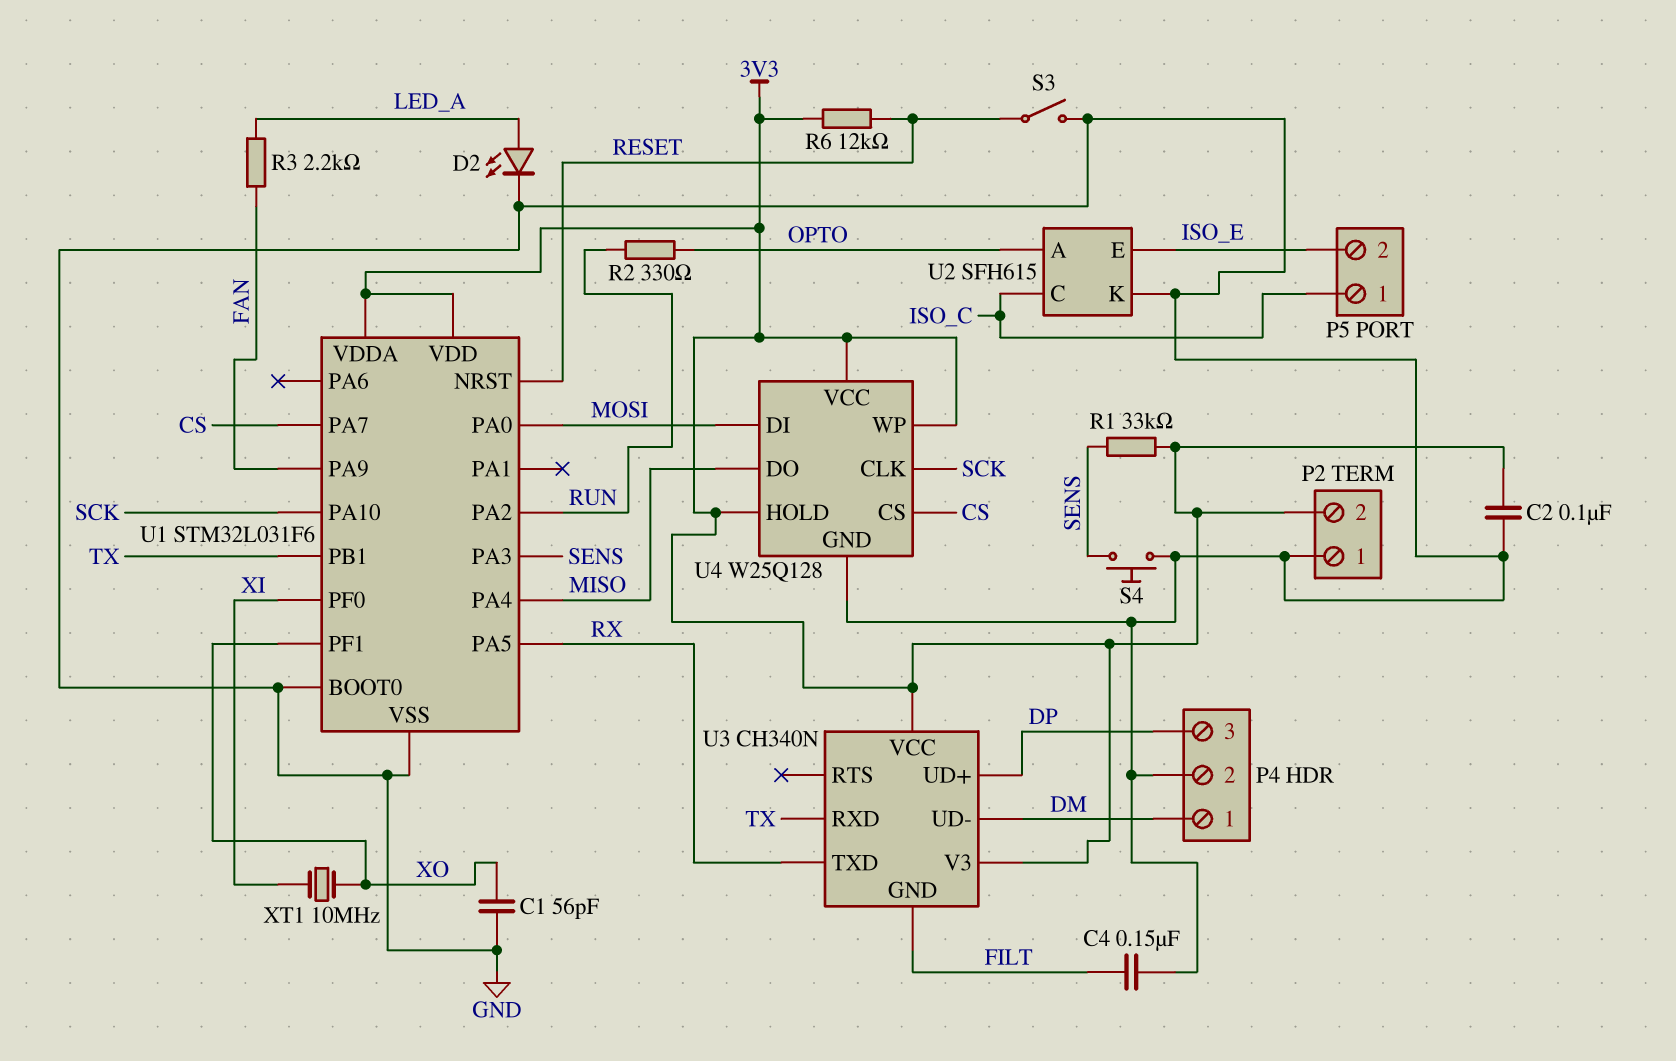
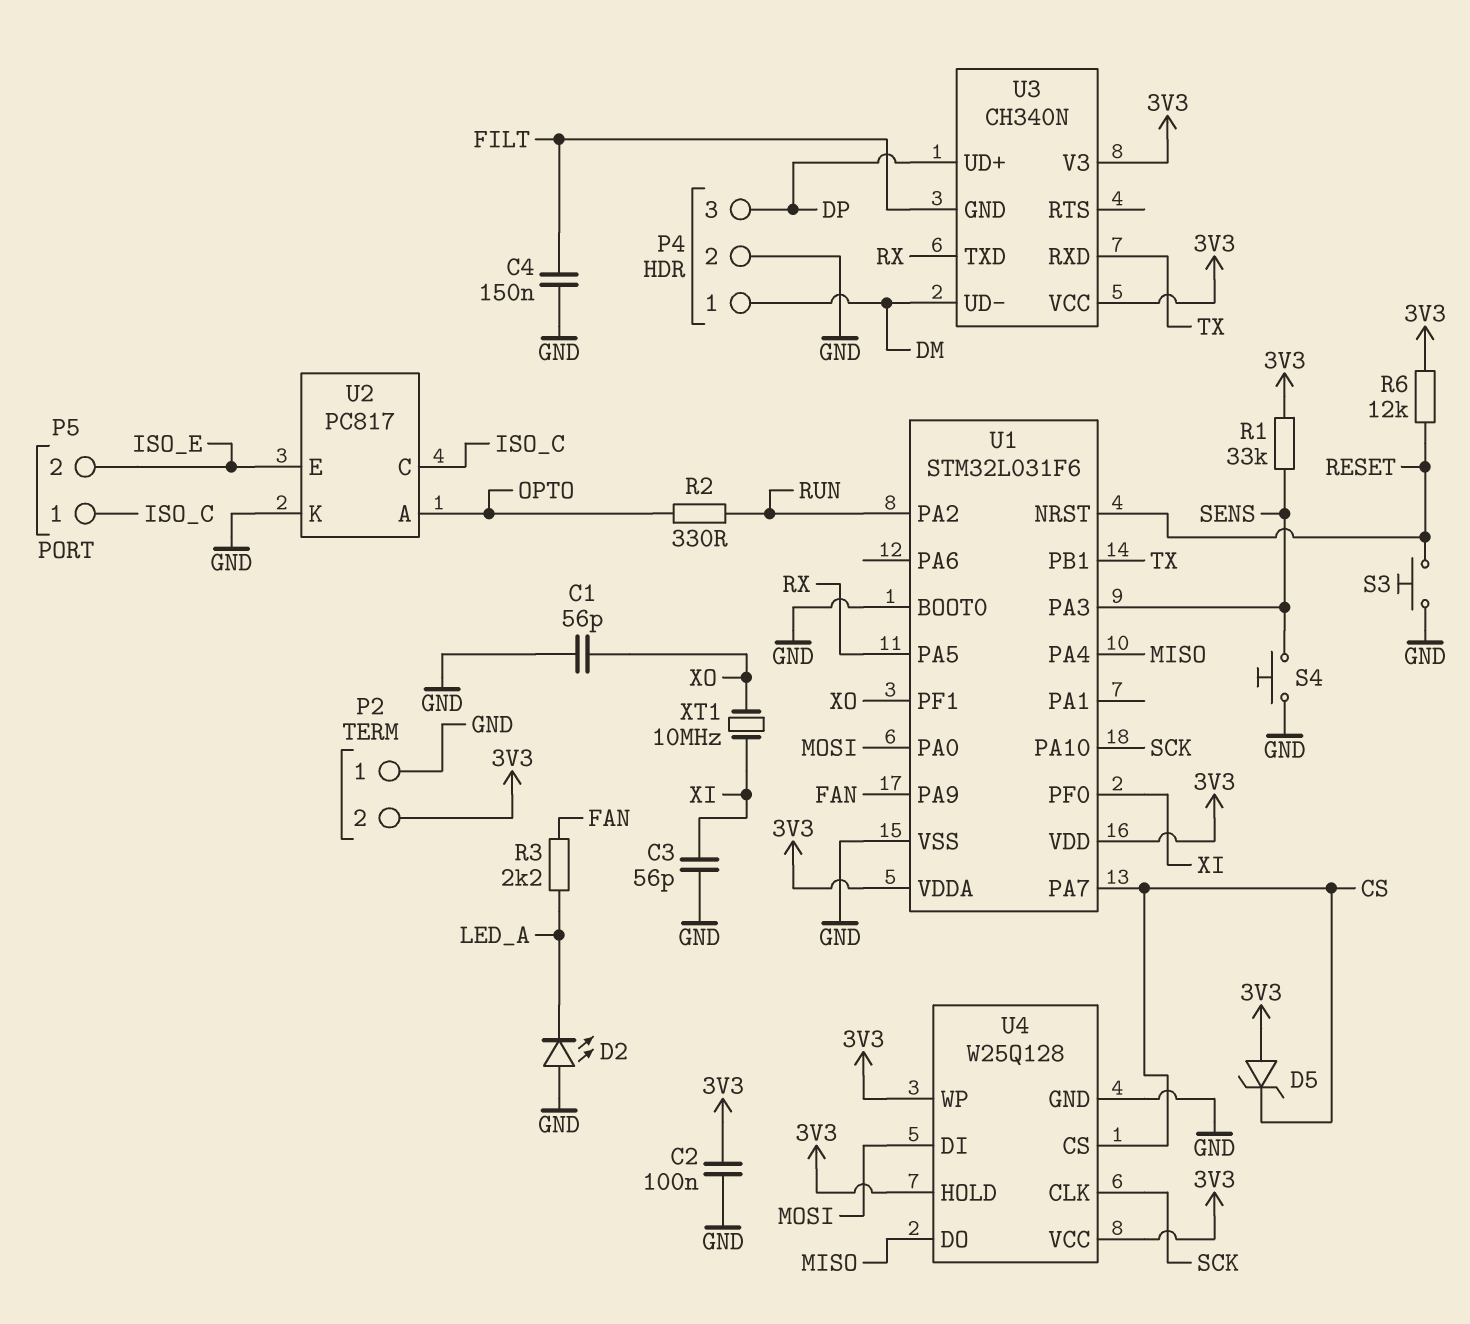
C3: none -> 56pF (GND, XI)
D2: LED (A LED_A, K GND) -> LED (A GND, K LED_A)
D5: none -> zener (A 3V3, K CS)
S3: switch (GND, RESET) -> button (GND, RESET)
U2: SFH615 -> PC817

